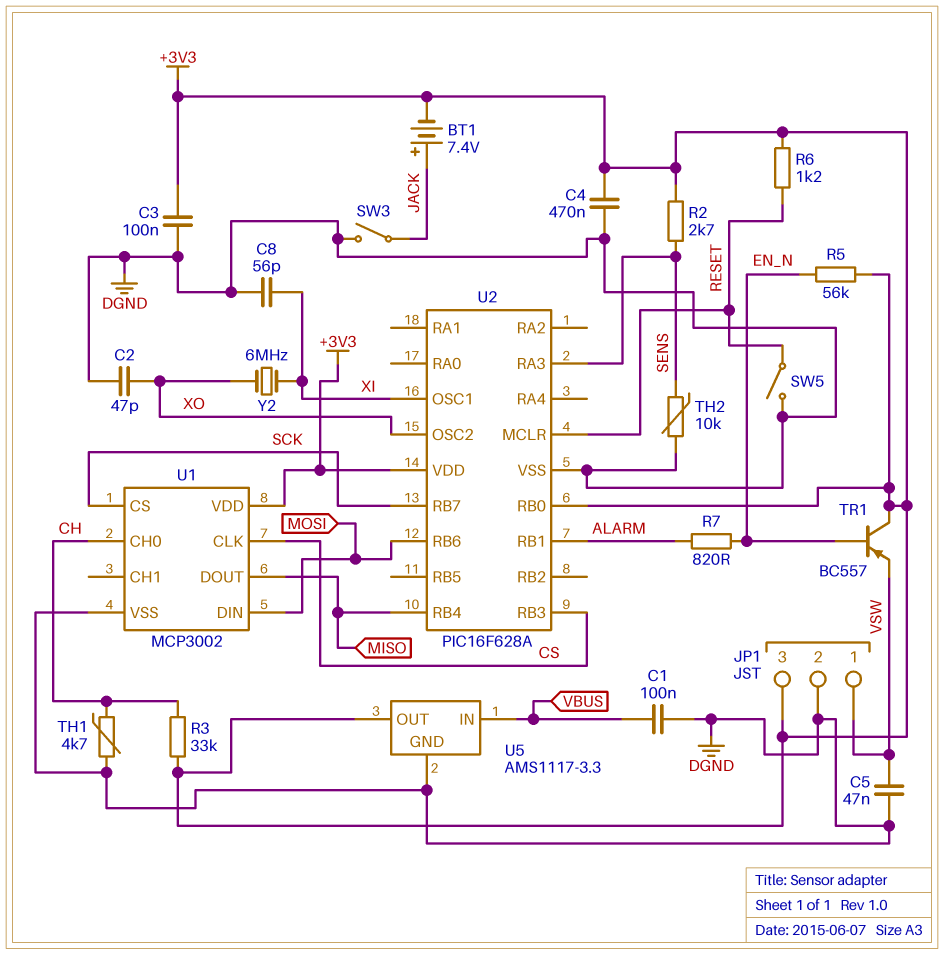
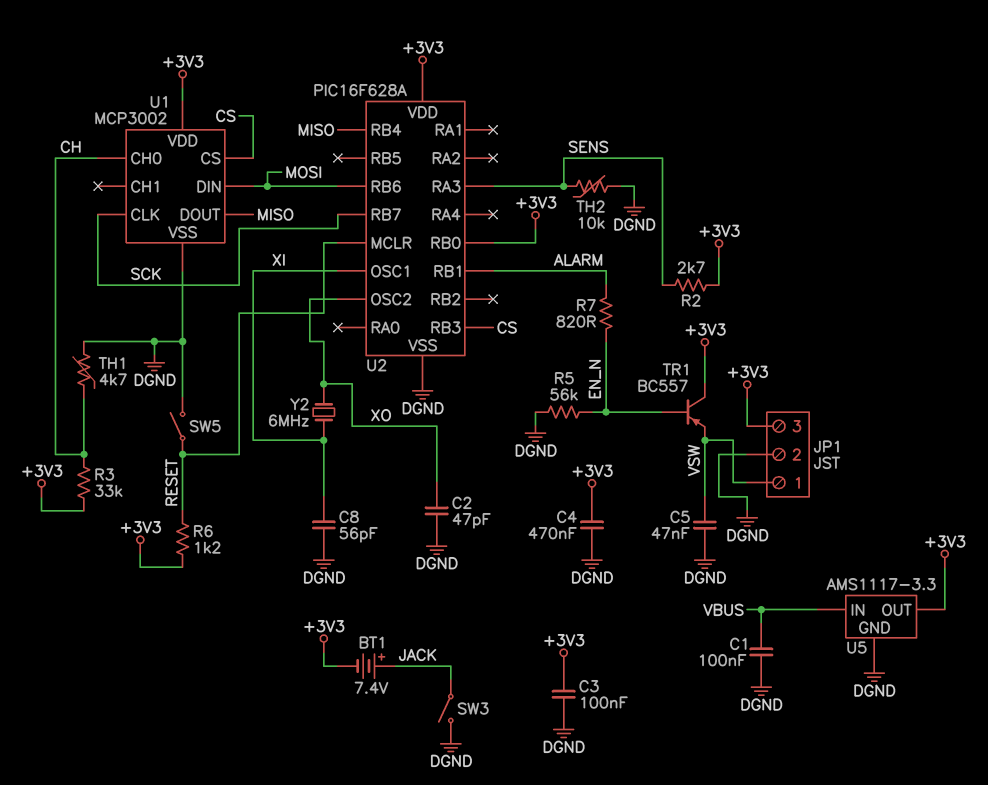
R5: 56k (+3V3, EN_N) -> 56k (DGND, EN_N)
U1 pin CLK: CS -> SCK
U1 pin CS: SCK -> CS

